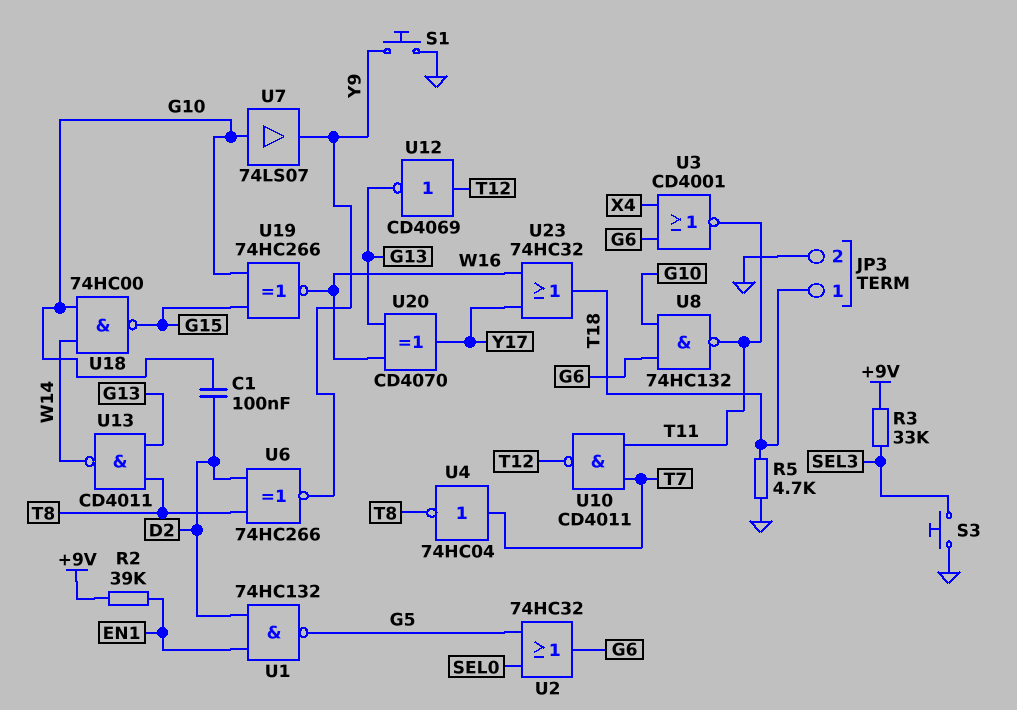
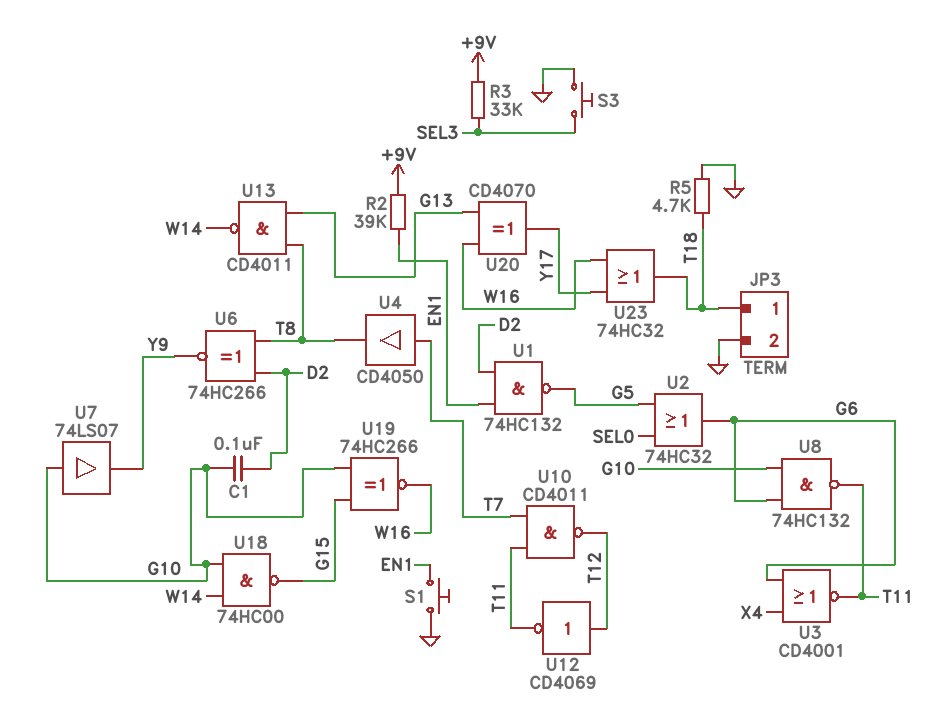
S1: button (GND, Y9) -> button (EN1, GND)
U4: NOT 74HC04 (in T7, out T8) -> buffer CD4050 (in T7, out T8)
U12: NOT CD4069 (in T12, out G13) -> NOT CD4069 (in T12, out T11)

